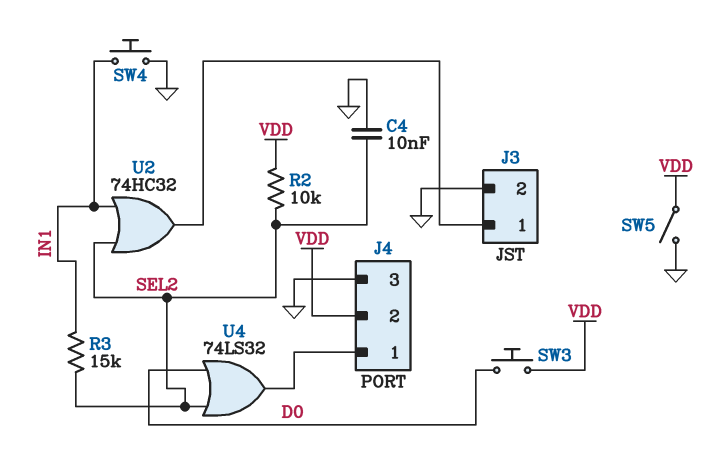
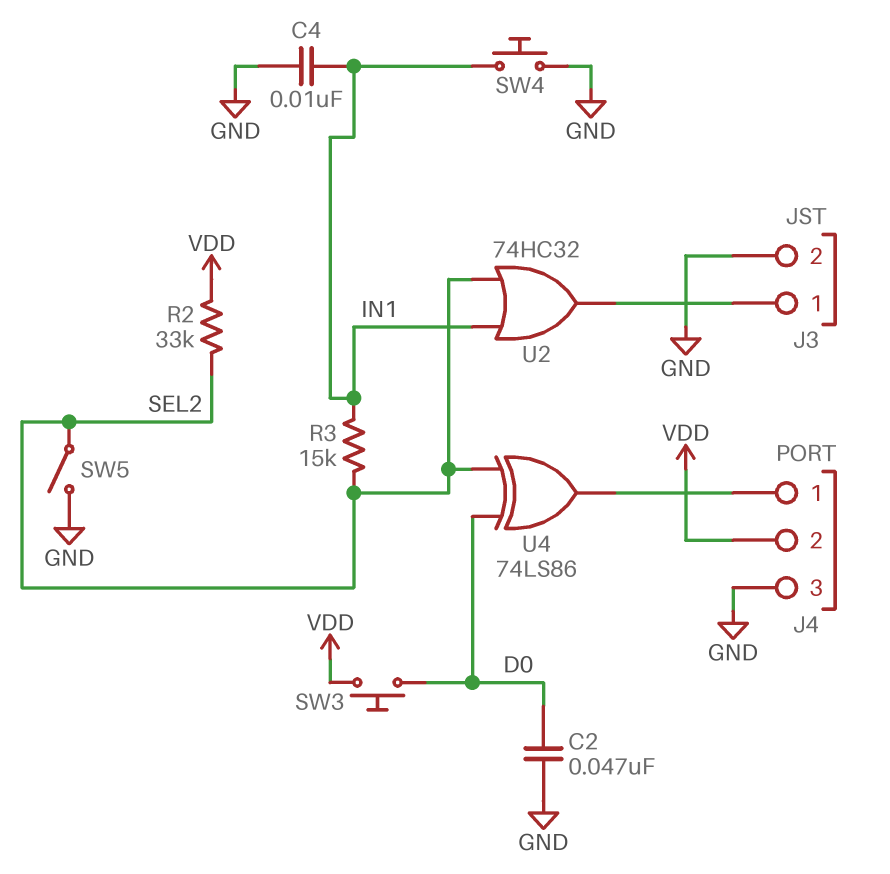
C2: none -> 47nF (D0, GND)
C4: 10nF (GND, SEL2) -> 10nF (GND, IN1)
R2: 10k (SEL2, VDD) -> 33k (SEL2, VDD)
SW5: switch (GND, VDD) -> switch (GND, SEL2)
U4: OR 74LS32 (in D0, in SEL2, out J4/1) -> XOR 74LS86 (in D0, in SEL2, out J4/1)

